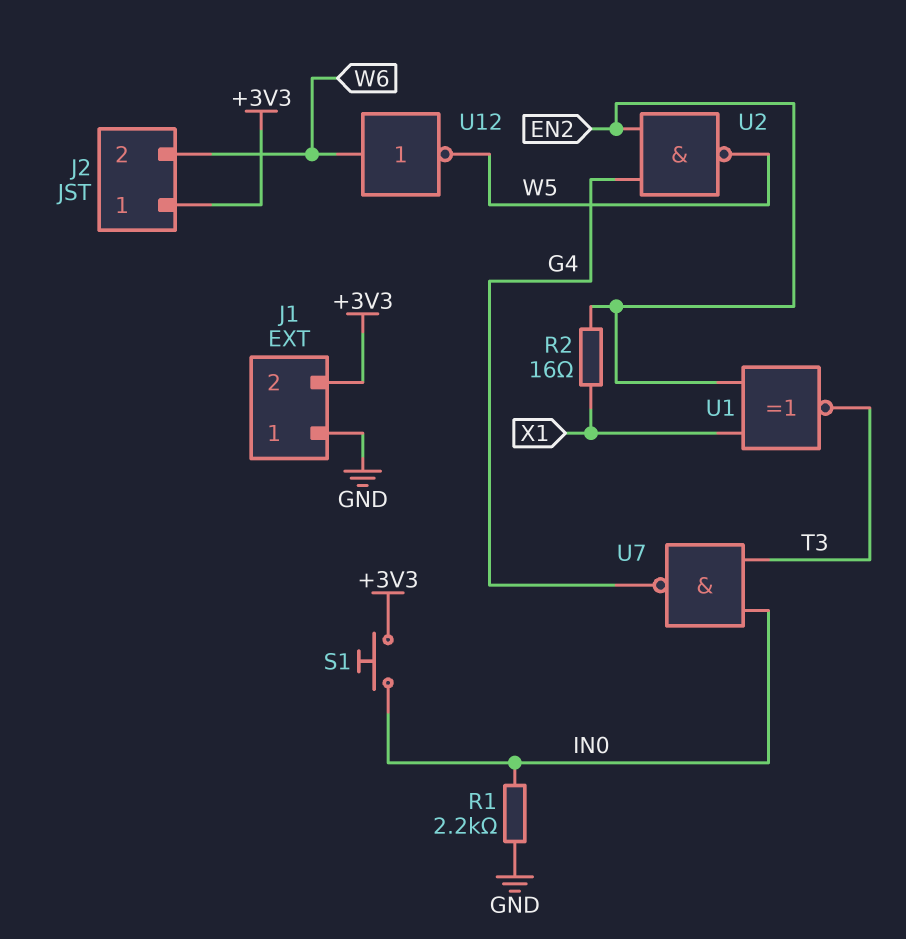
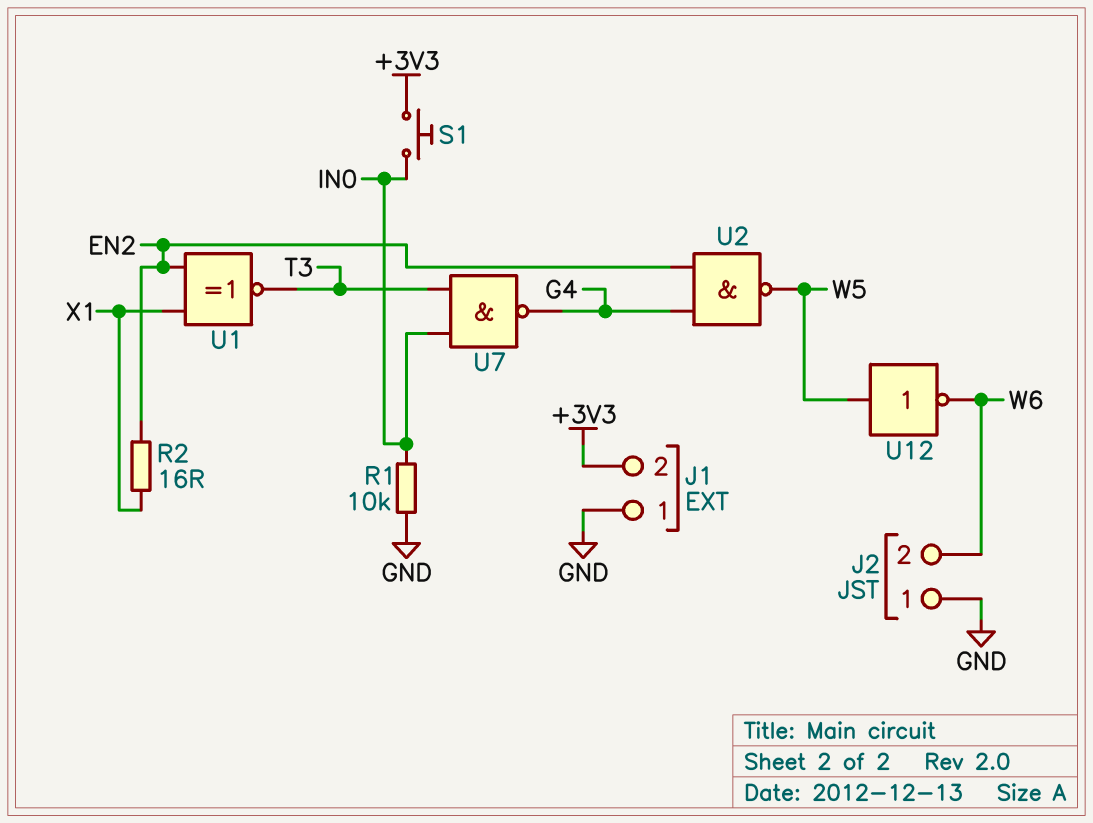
J2 pin 1: +3V3 -> GND
R1: 2.2k (GND, IN0) -> 10k (GND, IN0)
U12: NOT (in W6, out W5) -> NOT (in W5, out W6)

